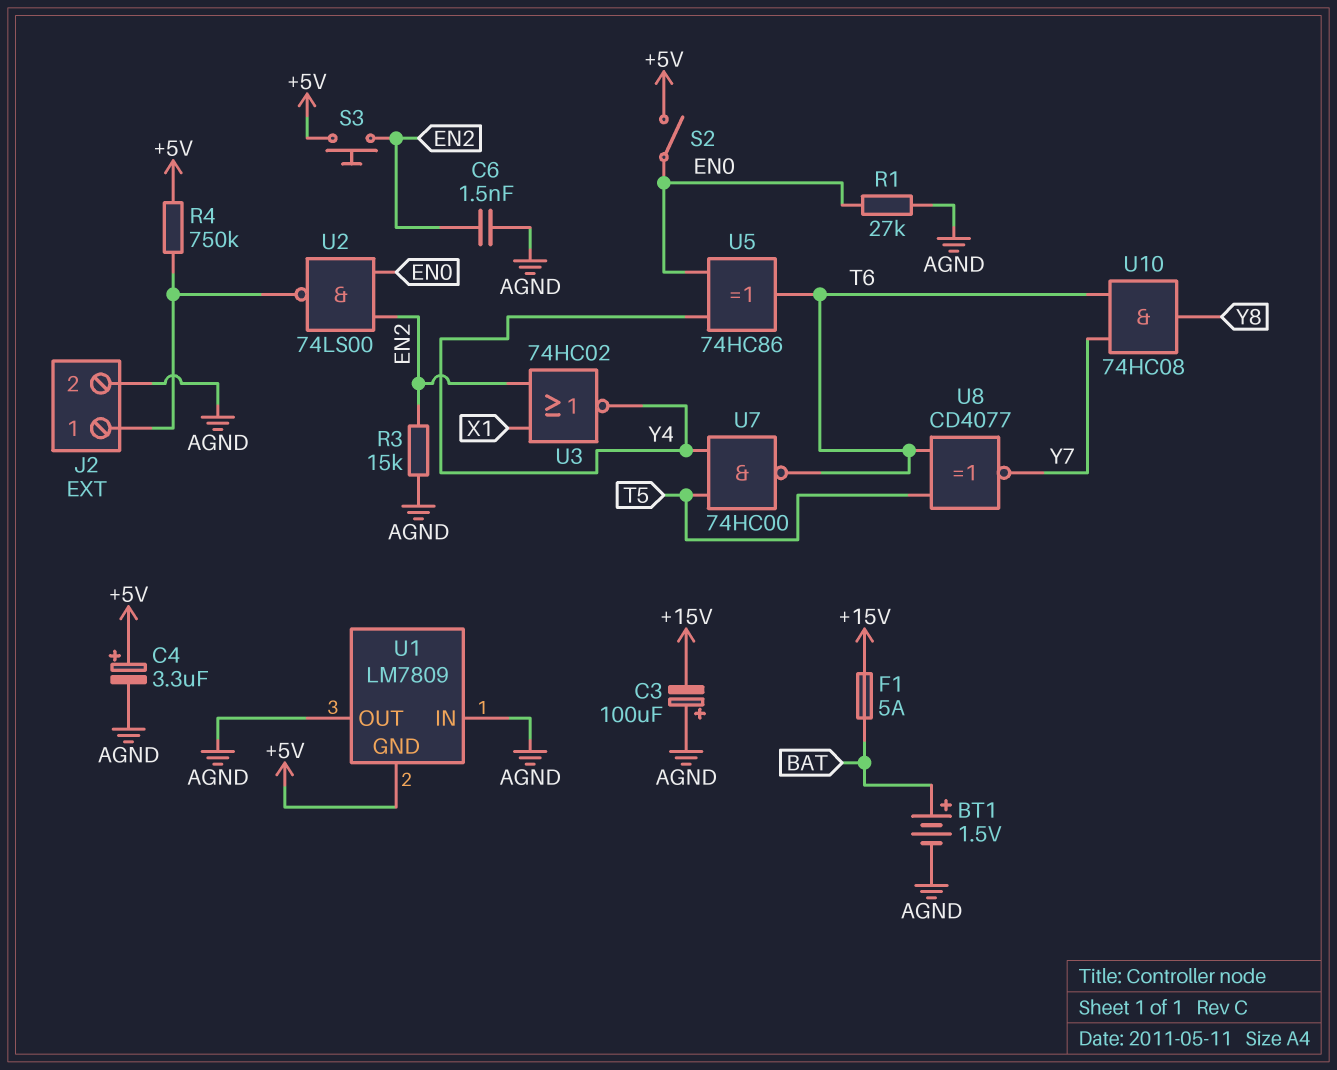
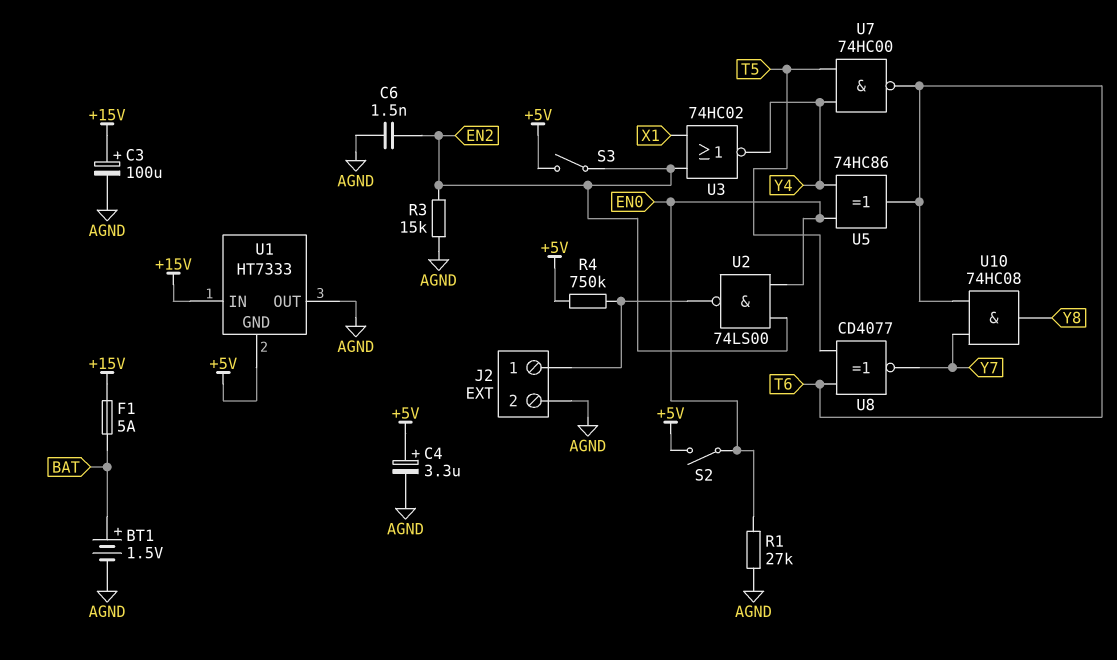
C3: 100uF (plus AGND, minus +15V) -> 100uF (plus +15V, minus AGND)
S3: button (+5V, EN2) -> switch (+5V, EN2)
U1: LM7809 -> HT7333
U1 pin IN: AGND -> +15V

